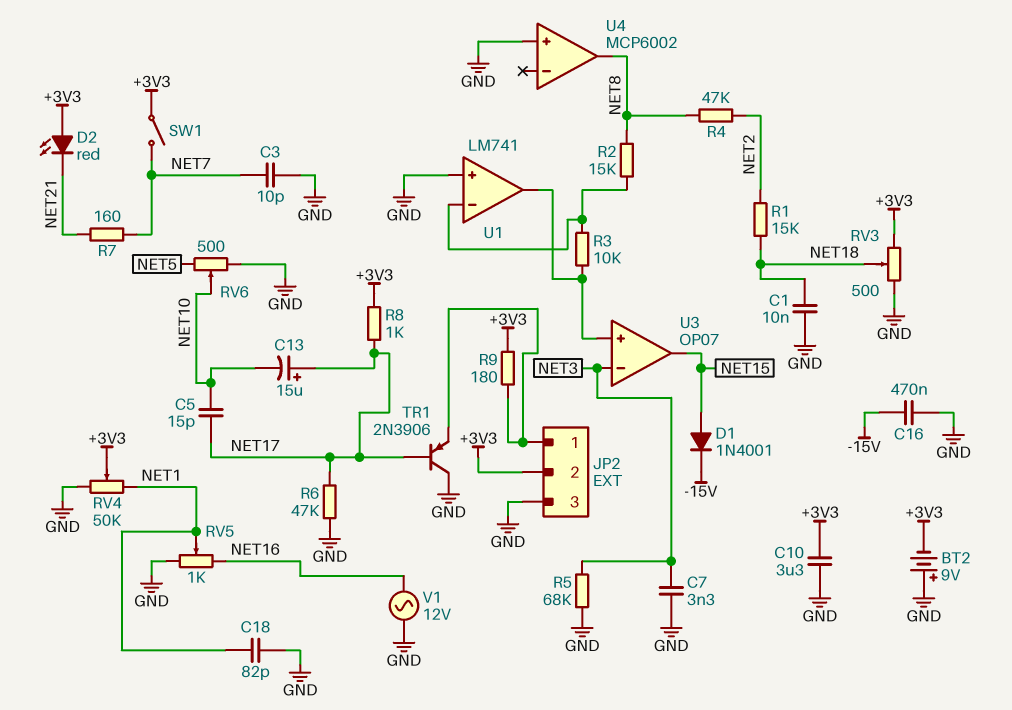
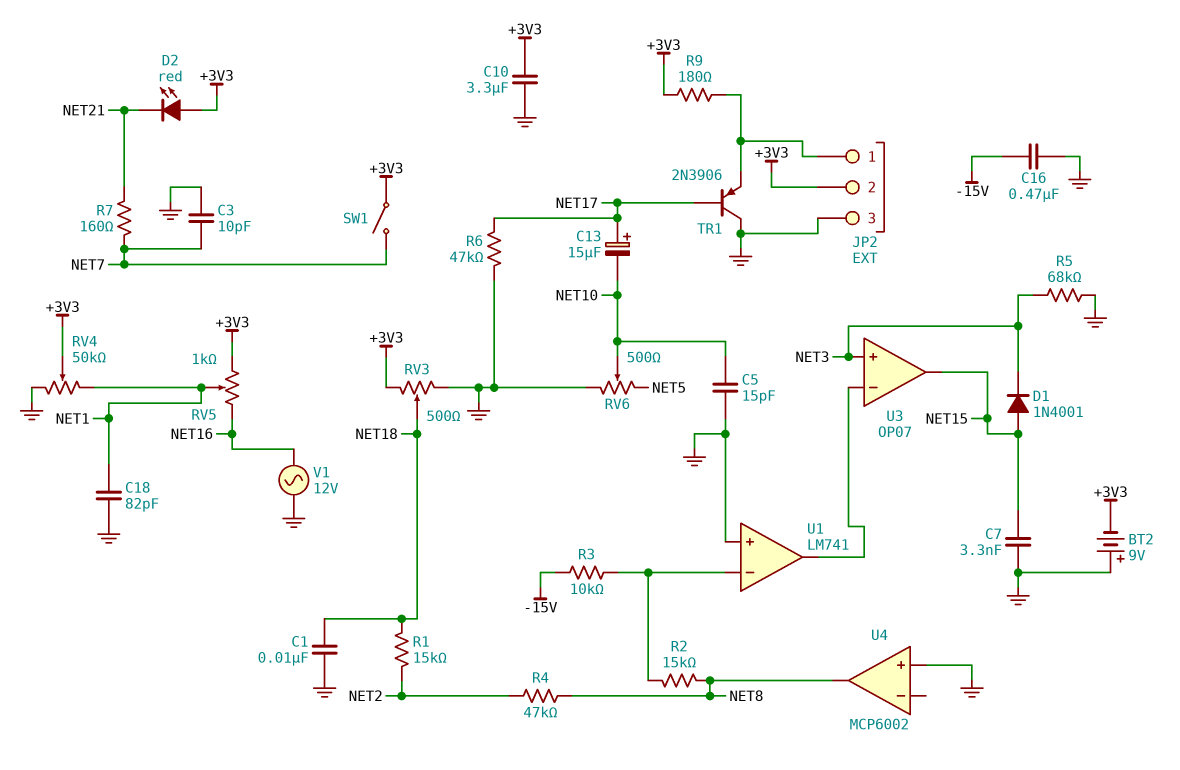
C5: 15pF (NET10, NET17) -> 15pF (GND, NET10)
C7: 3.3nF (GND, NET3) -> 3.3nF (GND, NET15)
D1: diode 1N4001 (A NET15, K -15V) -> diode 1N4001 (A NET15, K NET3)
R3: 10k (U1/in-, U1/out) -> 10k (-15V, U1/in-)
R8: 1k (+3V3, NET17) -> none
RV5: 1k (GND, NET16, wiper NET1) -> 1k (+3V3, NET16, wiper NET1)
U3 pin in+: U1/out -> NET3
U3 pin in-: NET3 -> U1/out

